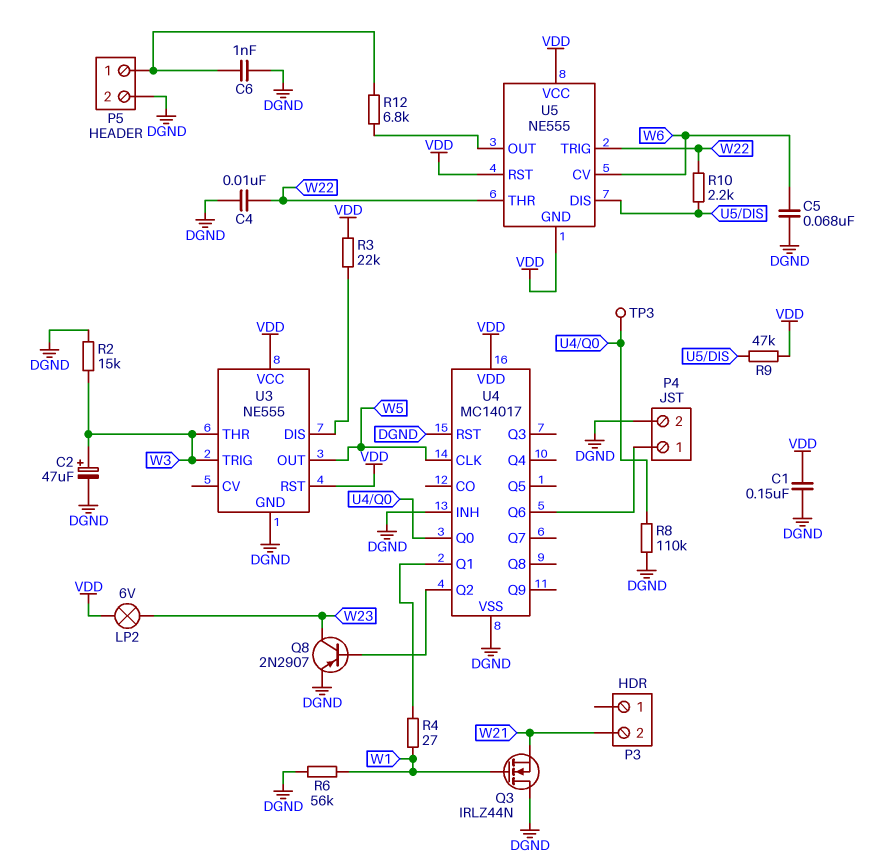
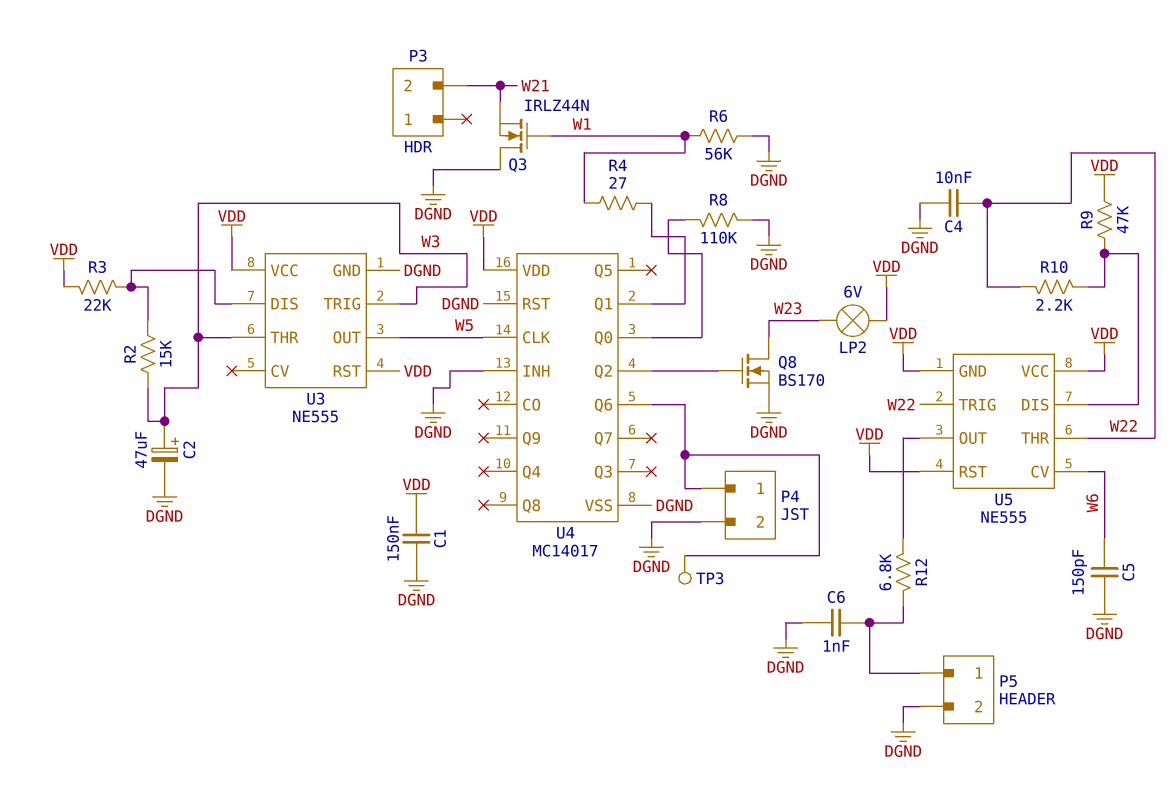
C5: 68nF (DGND, W6) -> 150pF (DGND, W6)
Q8: PNP 2N2907 (B U4/Q2, C W23, E DGND) -> NMOS BS170 (G U4/Q2, D W23, S DGND)
R2: 15k (DGND, W3) -> 15k (U3/DIS, W3)
TP3: test point (U4/Q0) -> test point (P4/1)

